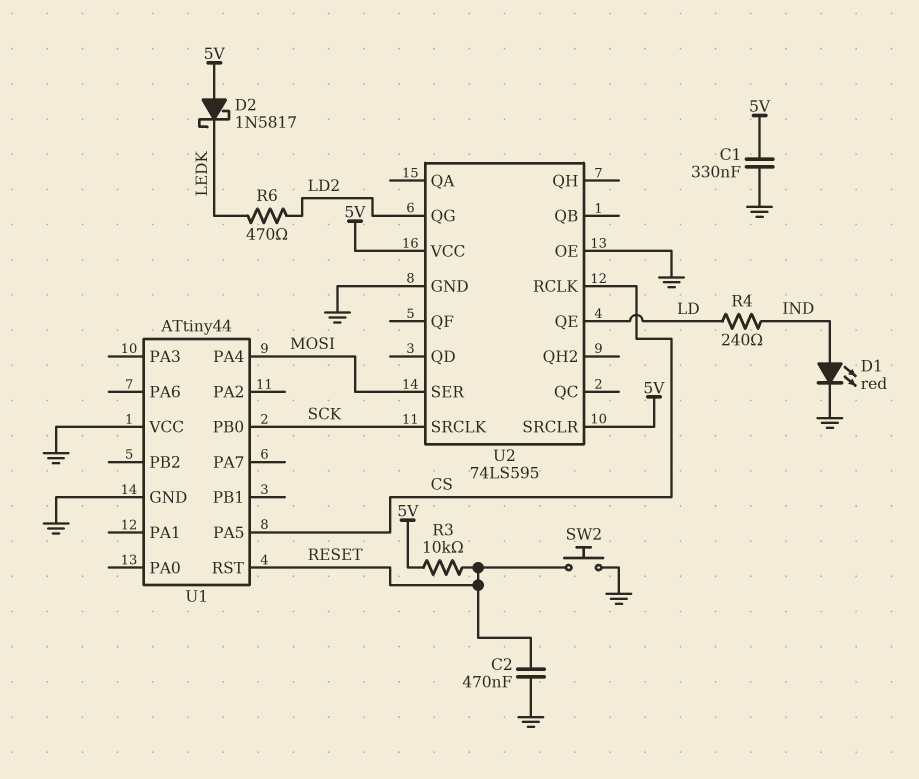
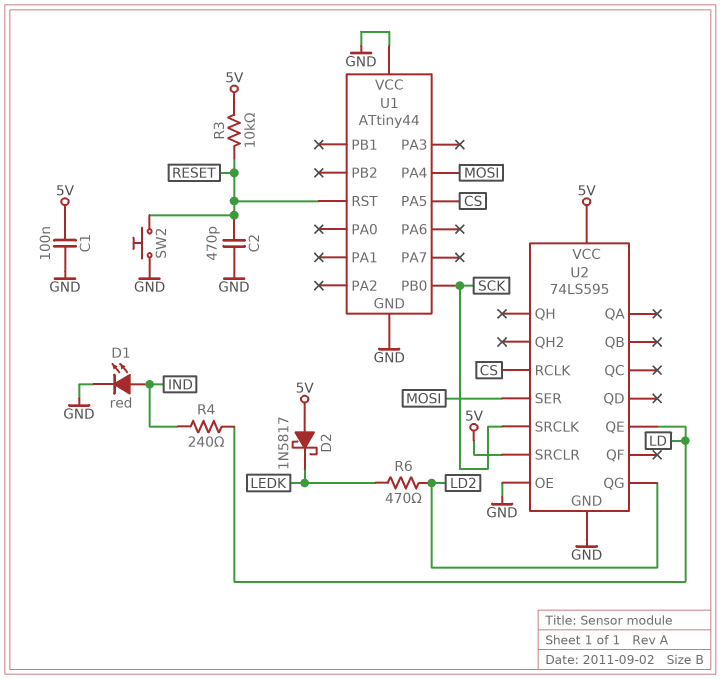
C1: 330nF (5V, GND) -> 100nF (5V, GND)
C2: 470nF (GND, RESET) -> 470pF (GND, RESET)

